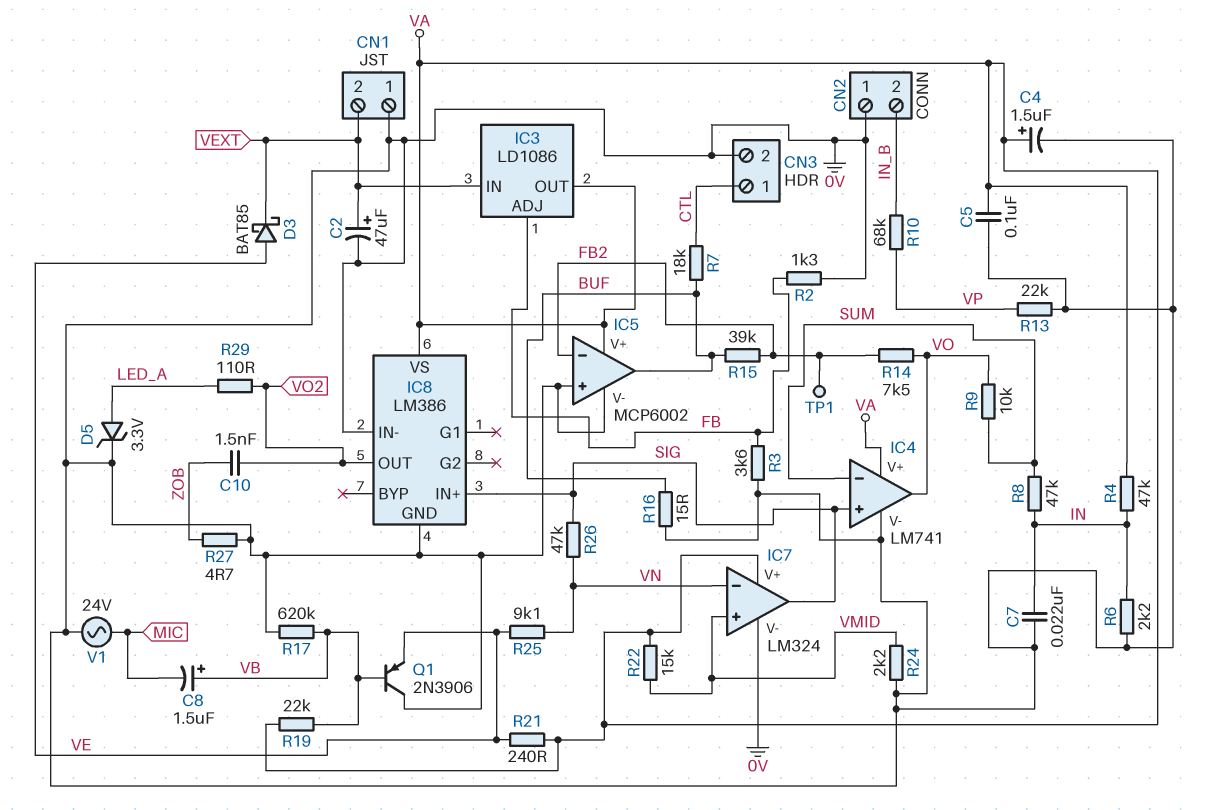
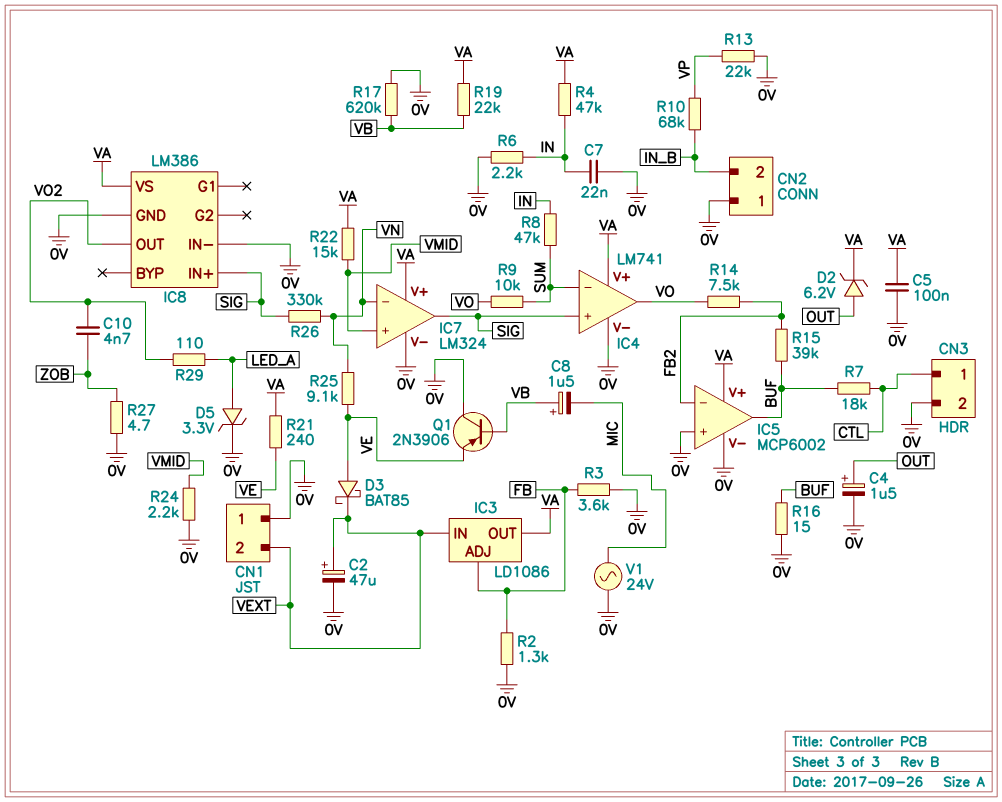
C4: 1.5uF (plus VA, minus 0V) -> 1.5uF (plus OUT, minus 0V)
C10: 1.5nF (VO2, ZOB) -> 4.7nF (VO2, ZOB)
D2: none -> zener 6.2V (A OUT, K VA)
R26: 47k (SIG, VN) -> 330k (SIG, VN)
TP1: test point (FB2) -> none

